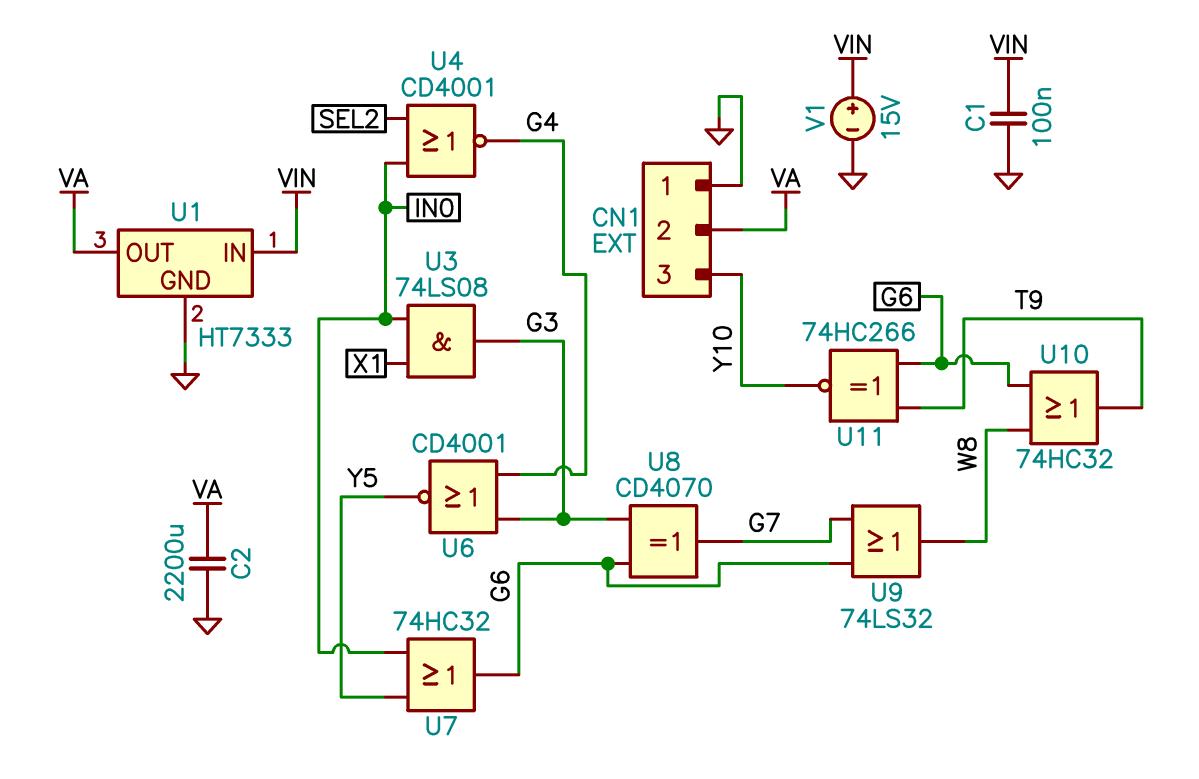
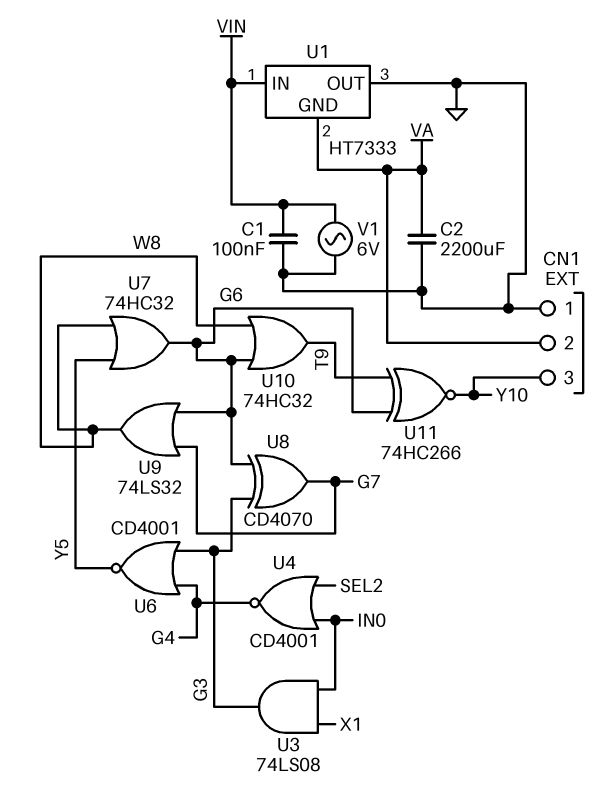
U1 pin GND: GND -> VA
U1 pin OUT: VA -> GND
U7: OR 74HC32 (in IN0, in Y5, out G6) -> OR 74HC32 (in W8, in Y5, out G6)
V1: 15V (plus VIN, minus GND) -> AC 6V (GND, VIN)

